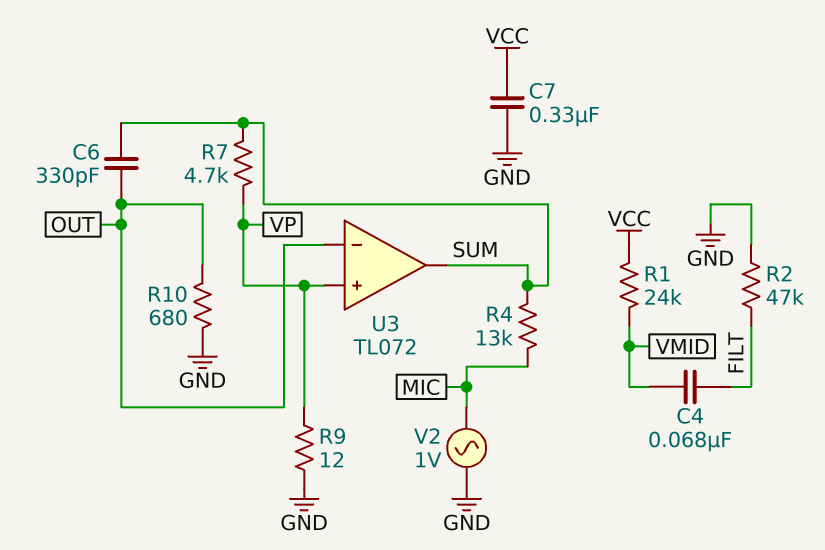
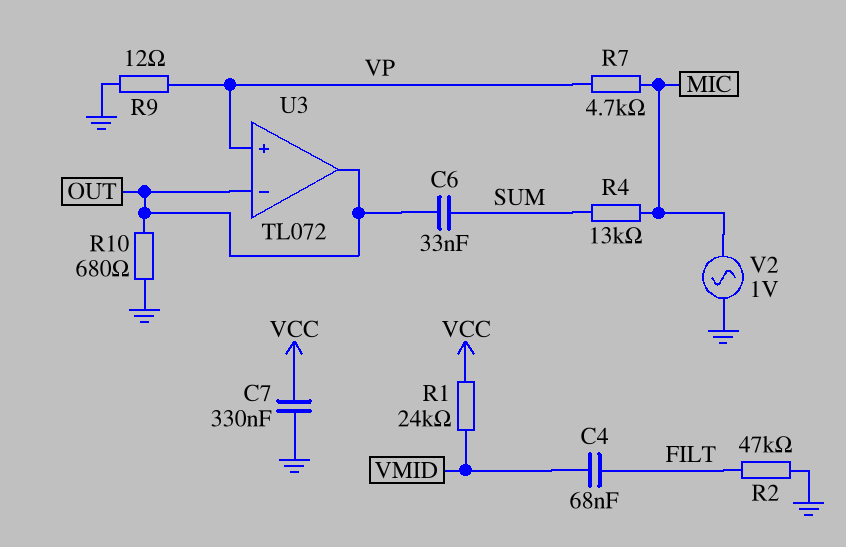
C6: 330pF (OUT, SUM) -> 33nF (OUT, SUM)
R7: 4.7k (SUM, VP) -> 4.7k (MIC, VP)
U3 pin out: SUM -> OUT

